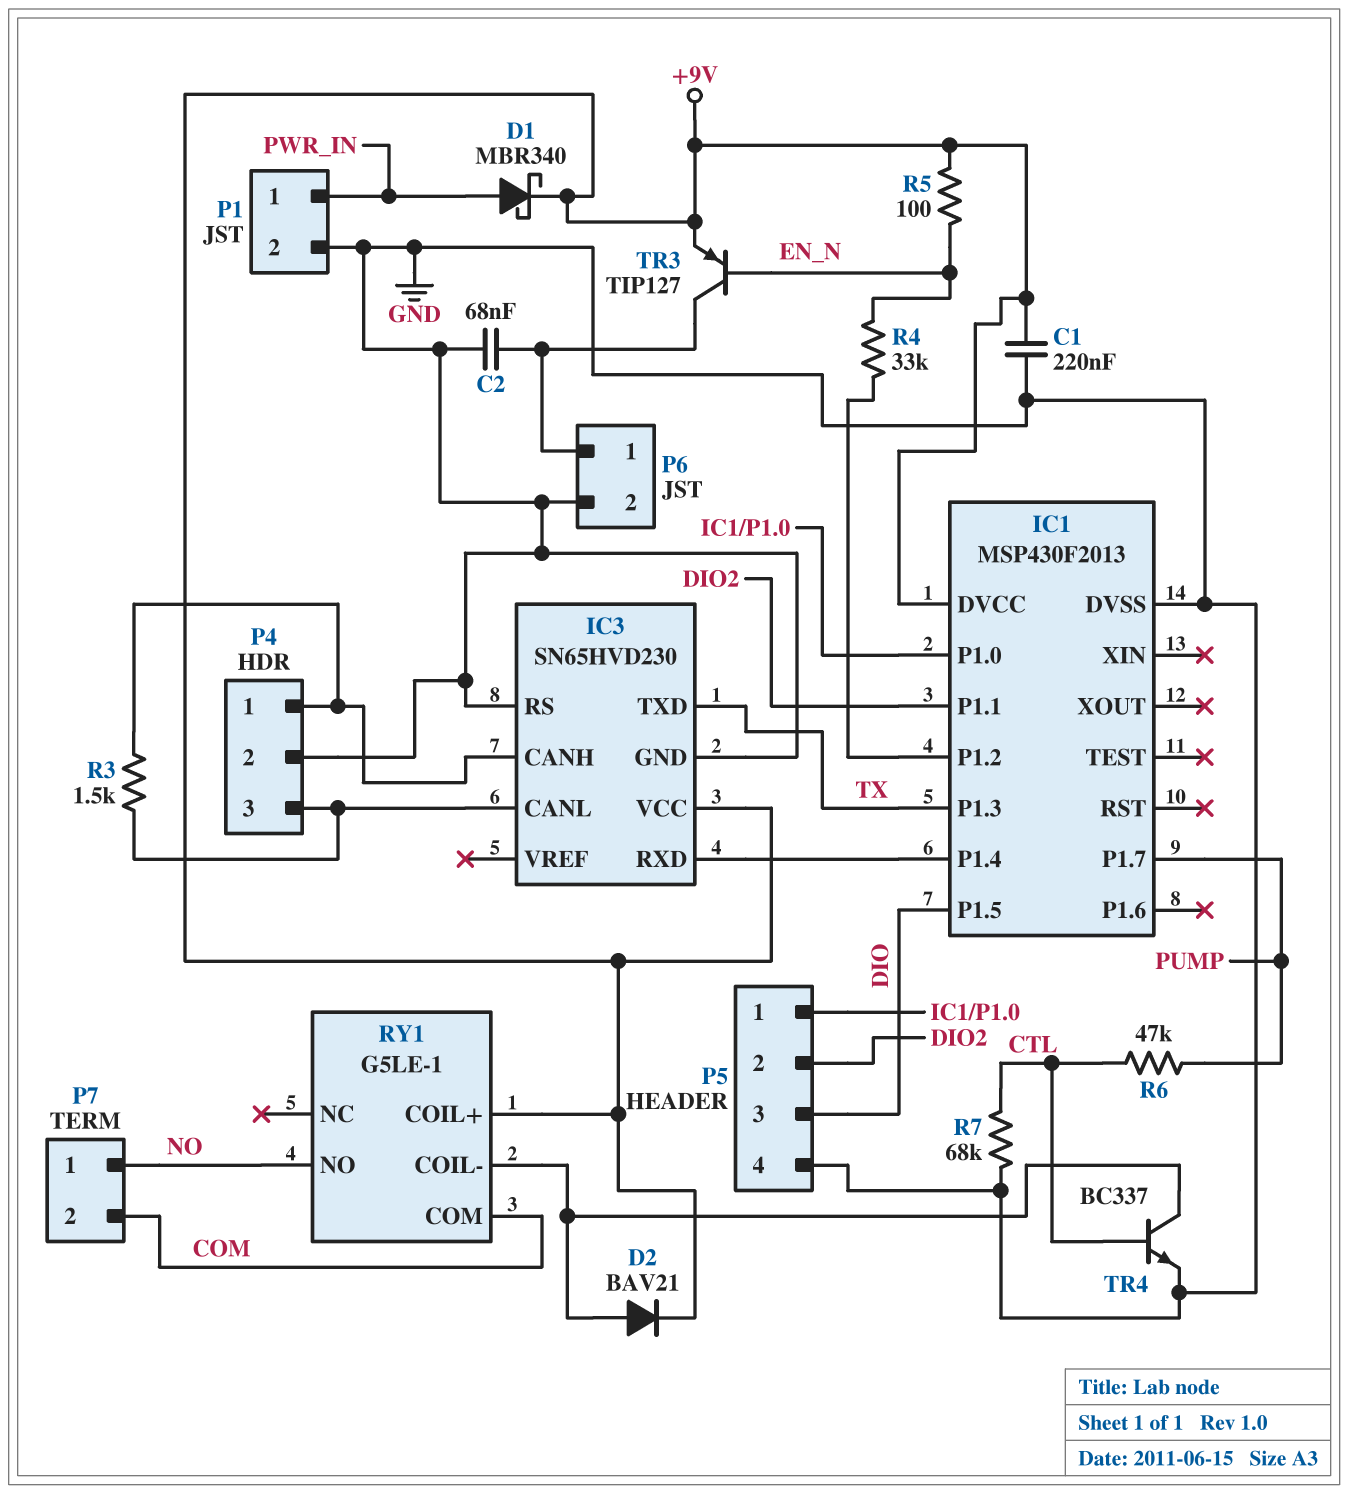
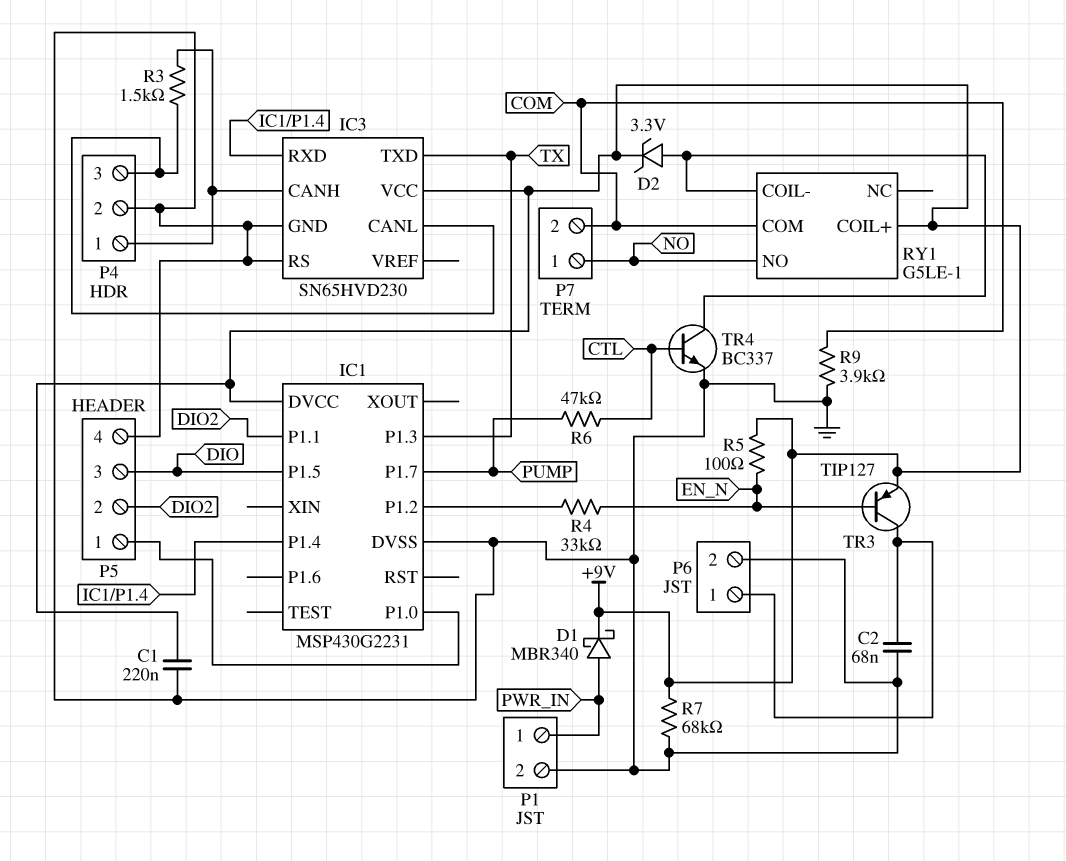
D2: diode BAV21 (A RY1/COIL-, K +9V) -> zener 3.3V (A RY1/COIL-, K +9V)
IC1: MSP430F2013 -> MSP430G2231
R7: 68k (CTL, GND) -> 68k (+9V, GND)
R9: none -> 3.9k (COM, GND)

